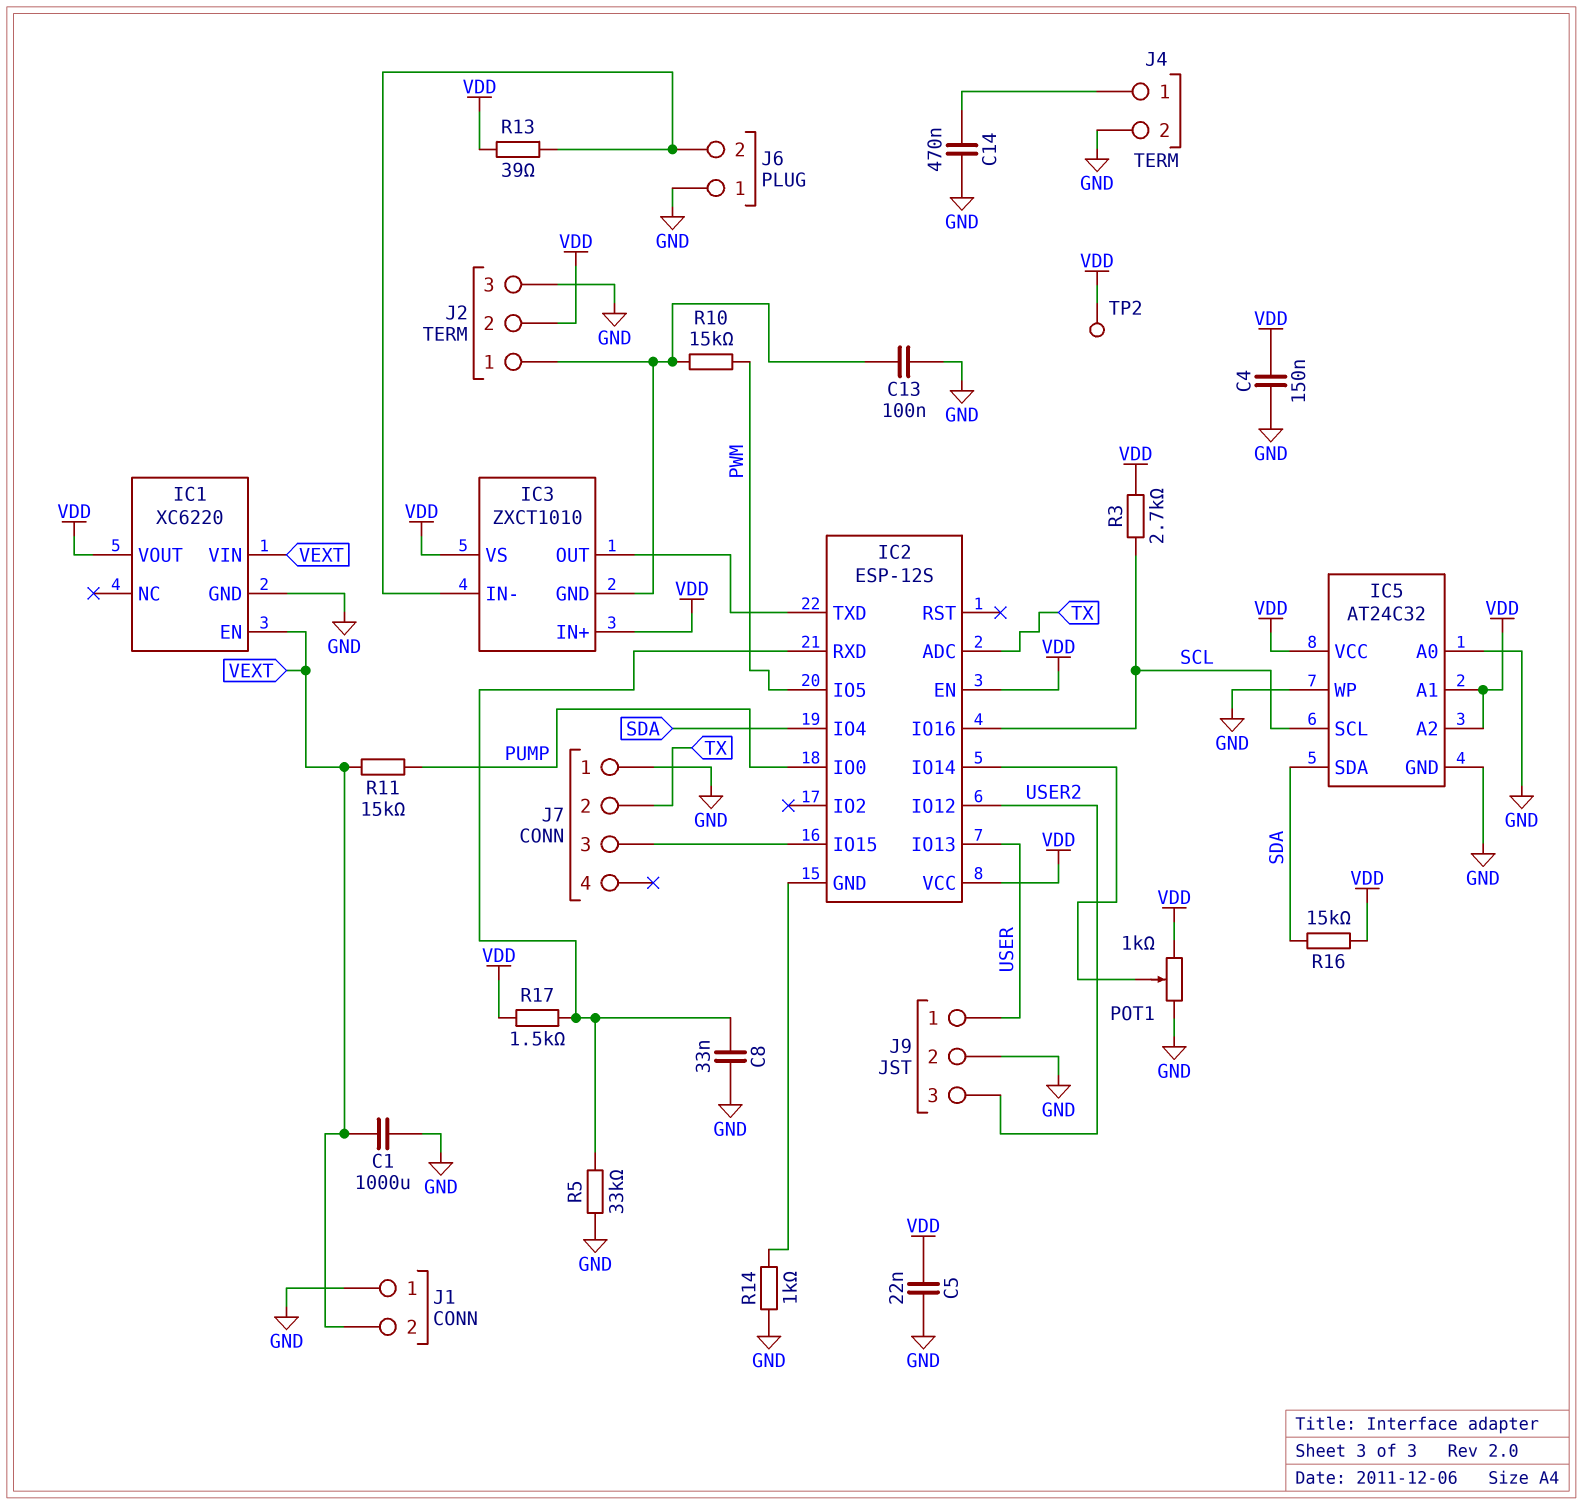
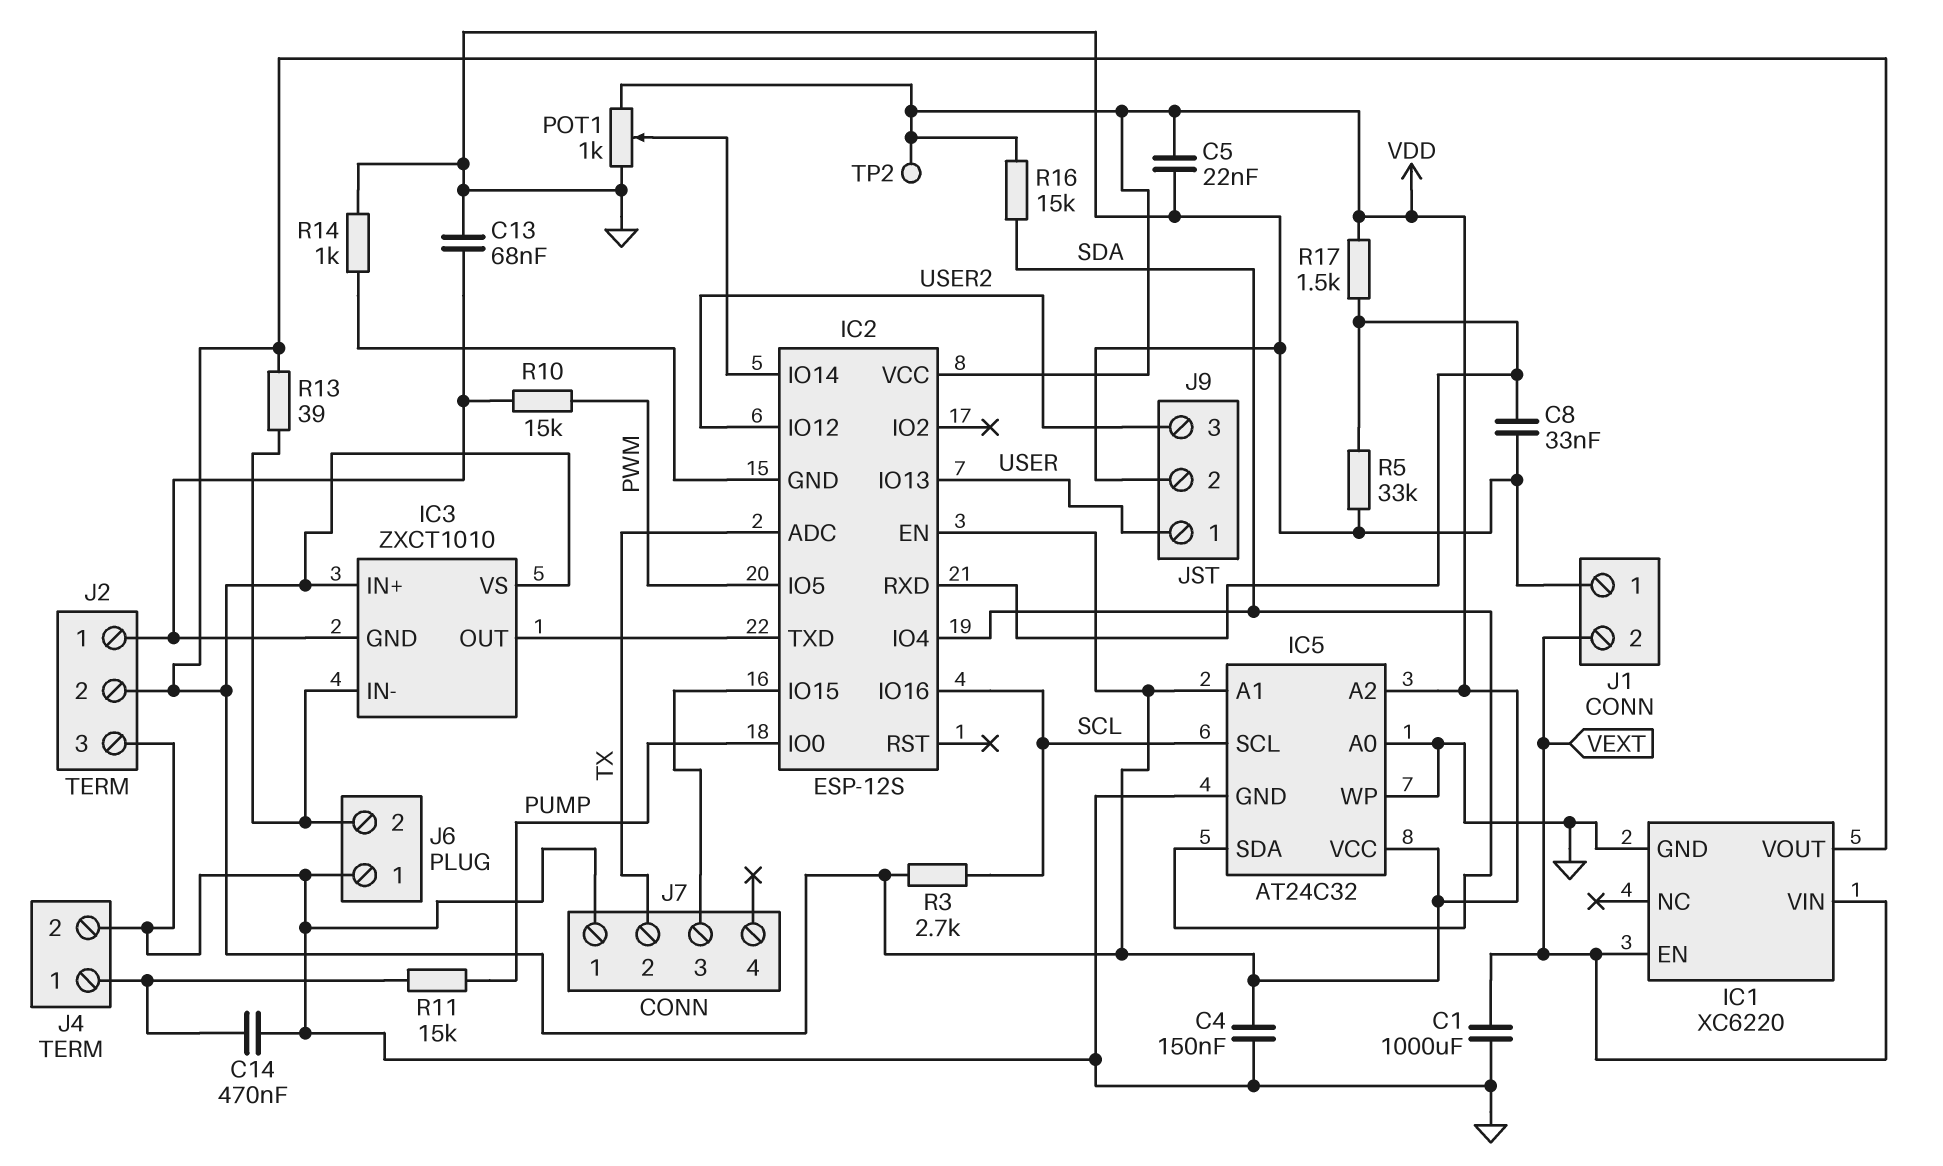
C13: 100nF (GND, IC3/GND) -> 68nF (GND, IC3/GND)
R11: 15k (PUMP, VEXT) -> 15k (J4/1, PUMP)

